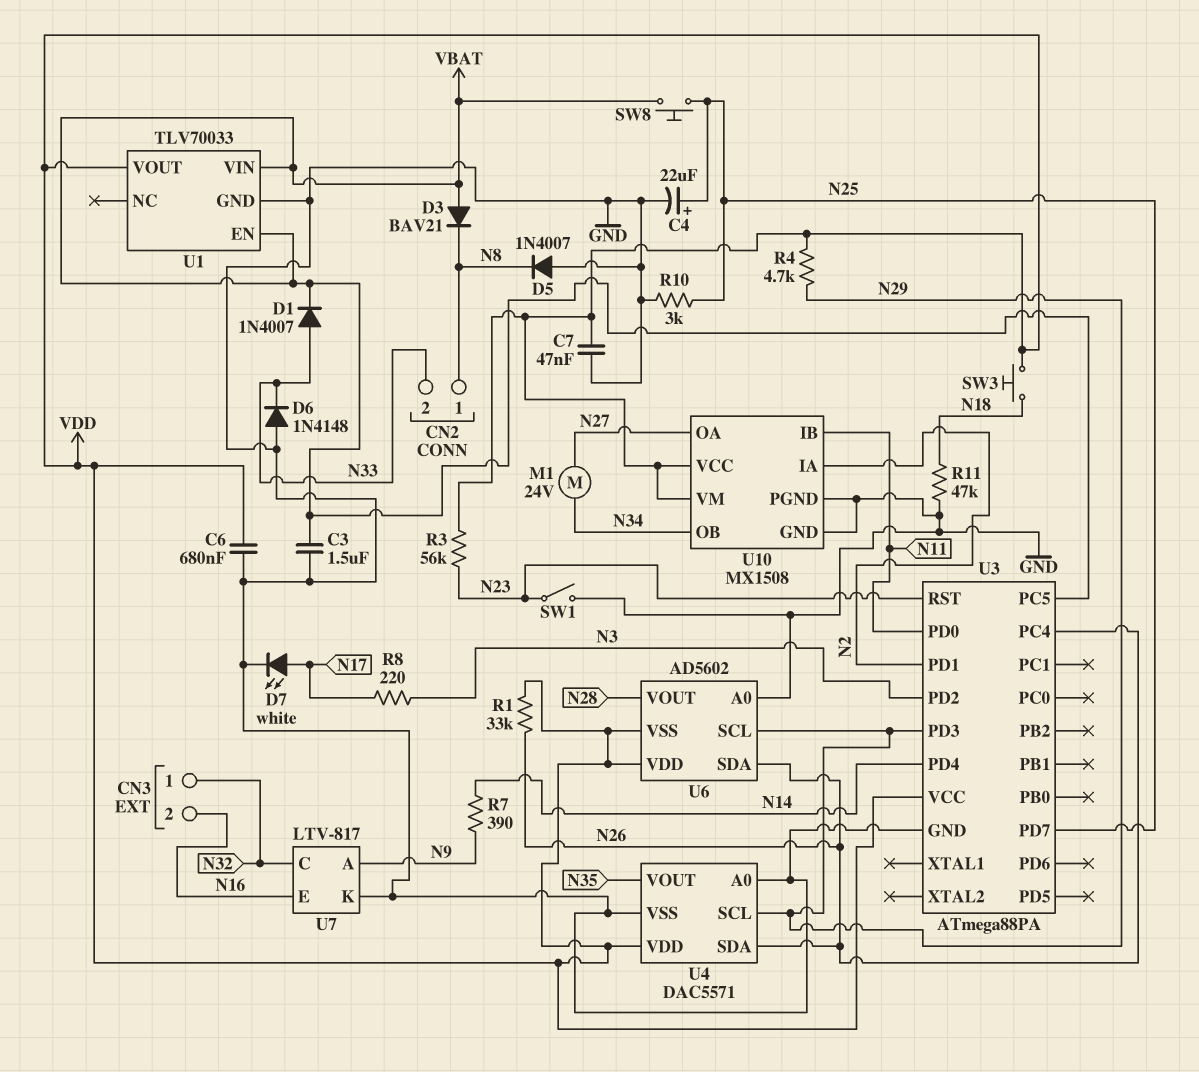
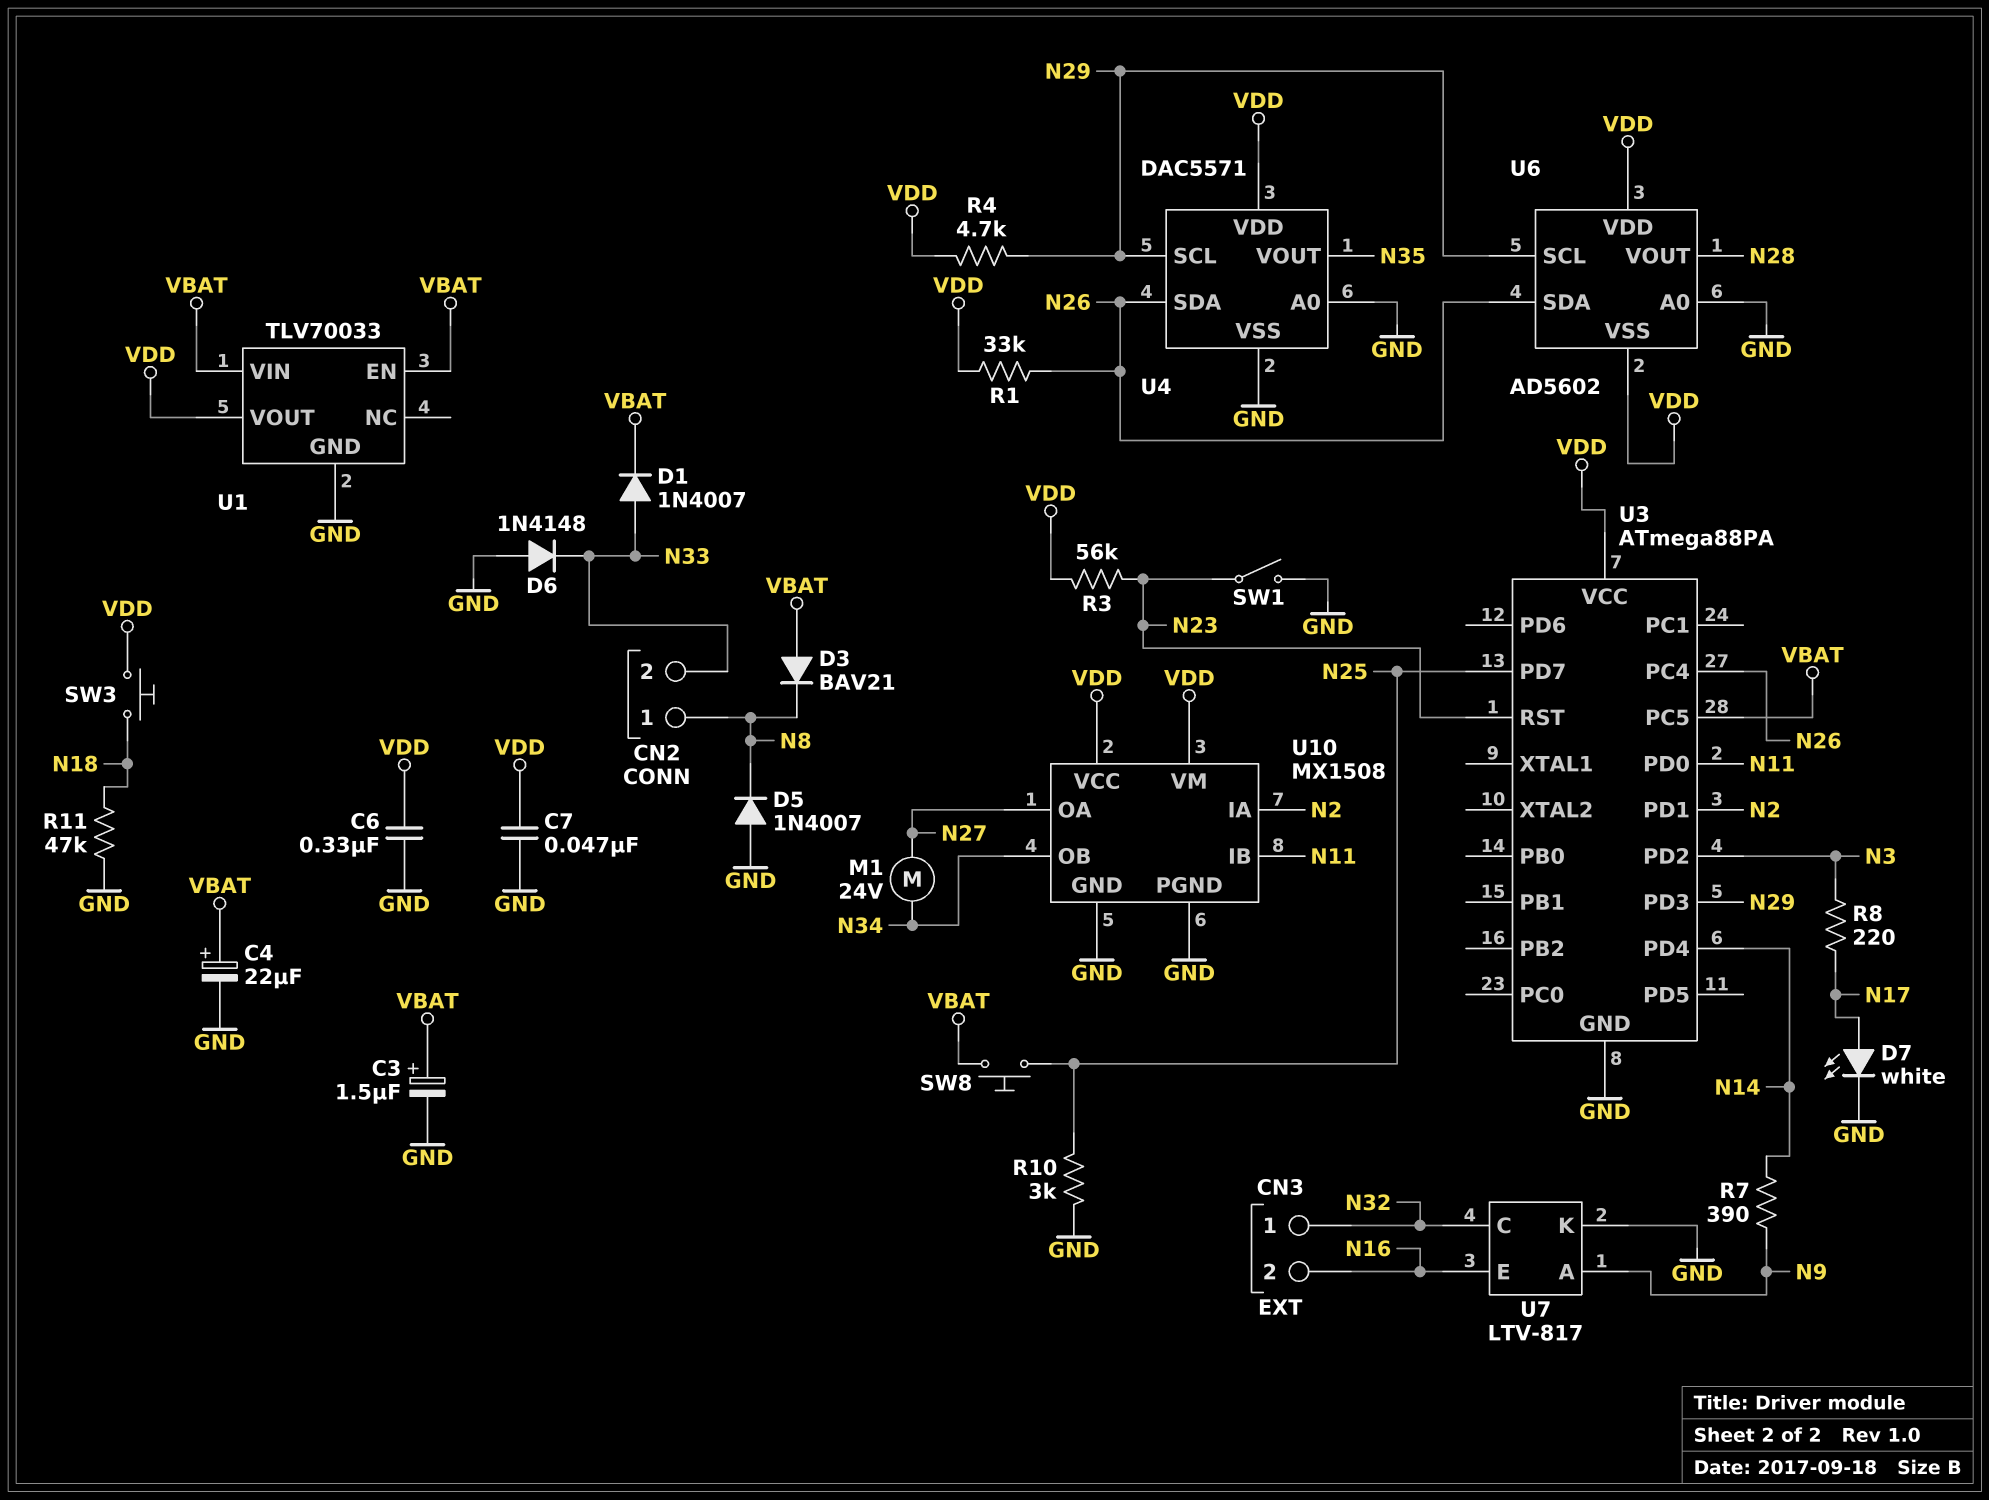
C3: 1.5uF (GND, VBAT) -> 1.5uF (plus VBAT, minus GND)
C4: 22uF (plus N25, minus GND) -> 22uF (plus VBAT, minus GND)
C6: 680nF (GND, VDD) -> 330nF (GND, VDD)

